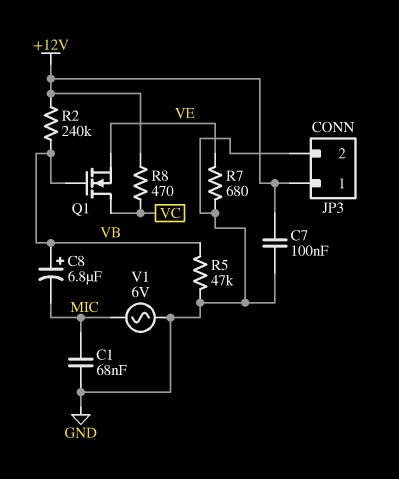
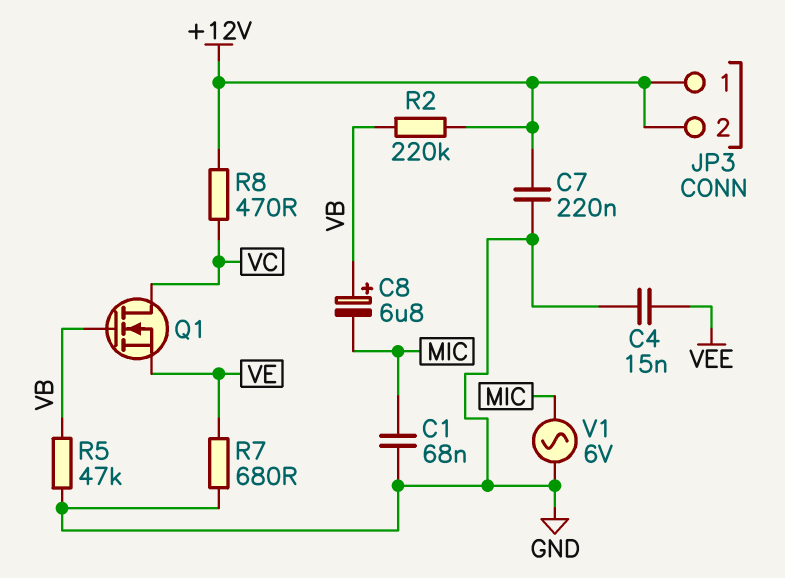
C4: none -> 15nF (GND, VEE)
C7: 100nF (+12V, GND) -> 220nF (+12V, GND)
JP3 pin 2: GND -> +12V
R2: 240k (+12V, VB) -> 220k (+12V, VB)

